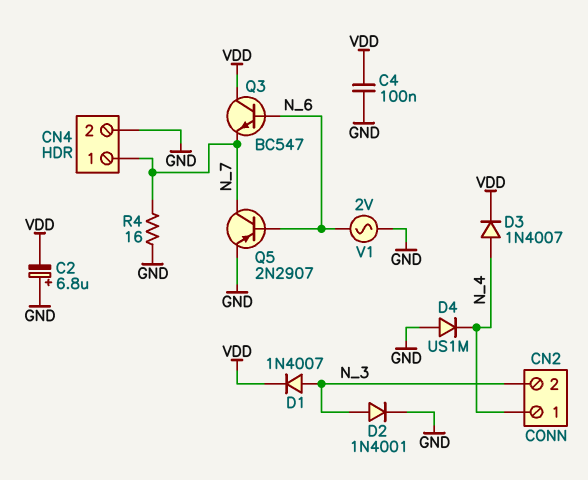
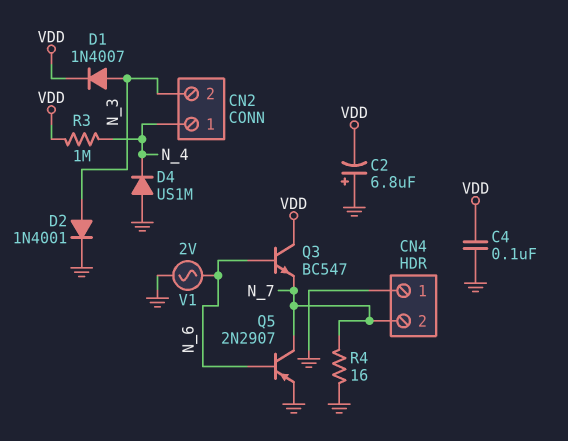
CN4 pin 1: N_7 -> GND
CN4 pin 2: GND -> N_7
D3: diode 1N4007 (A N_4, K VDD) -> none
R3: none -> 1M (N_4, VDD)

